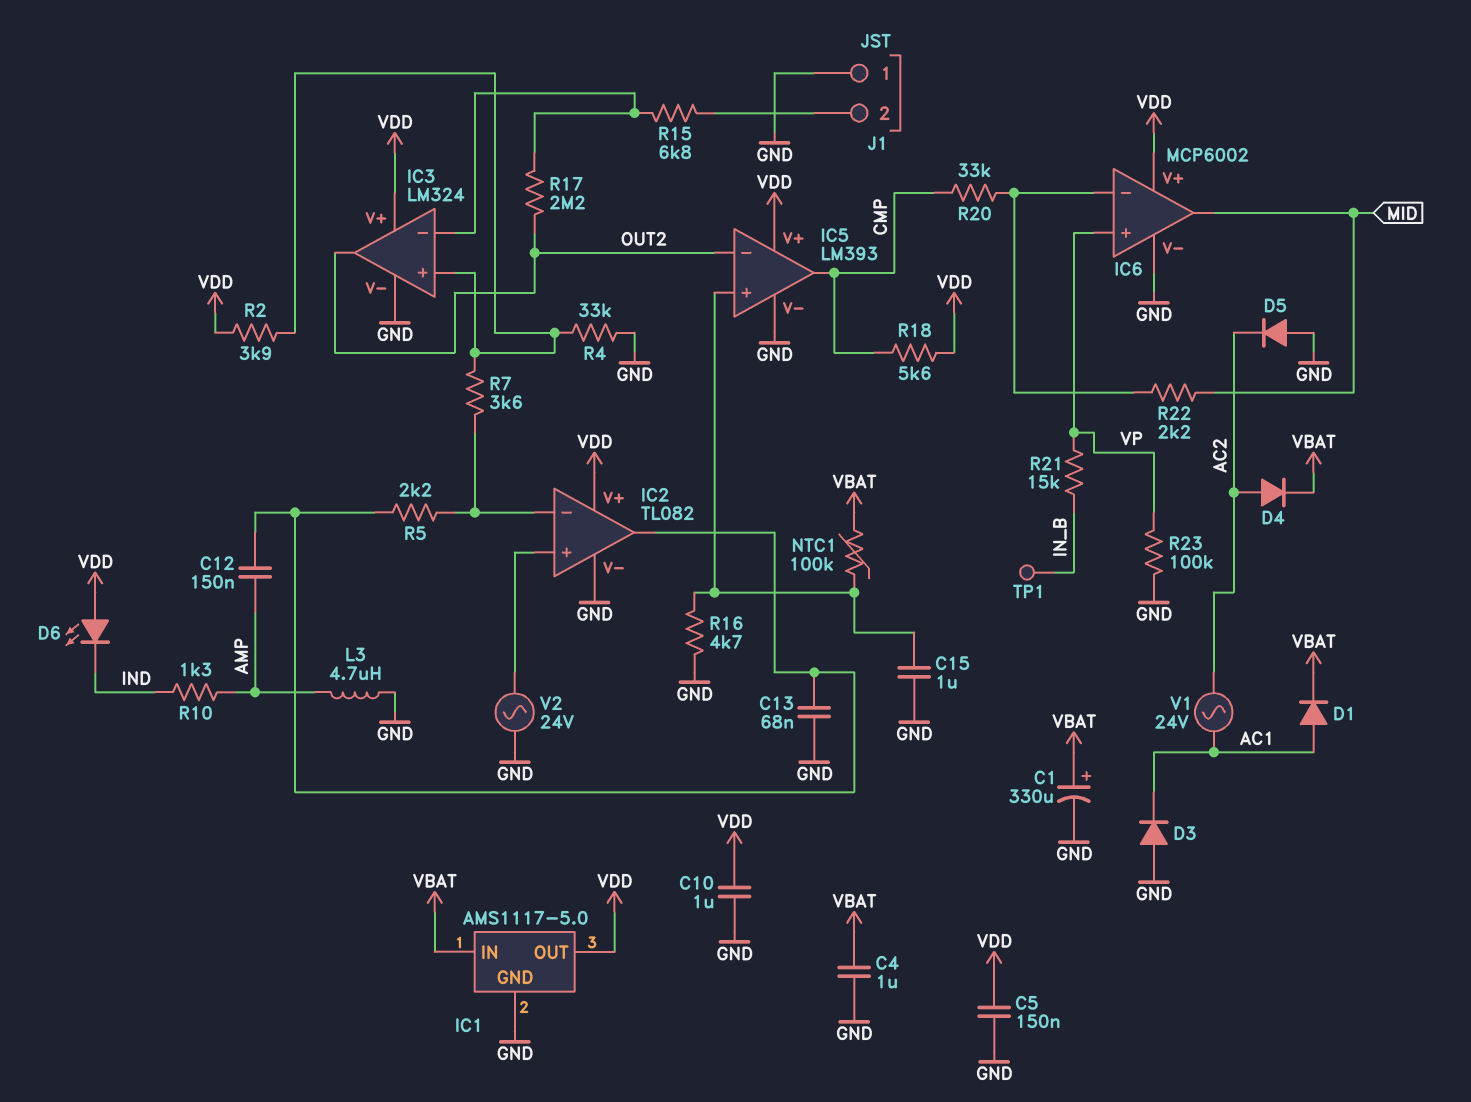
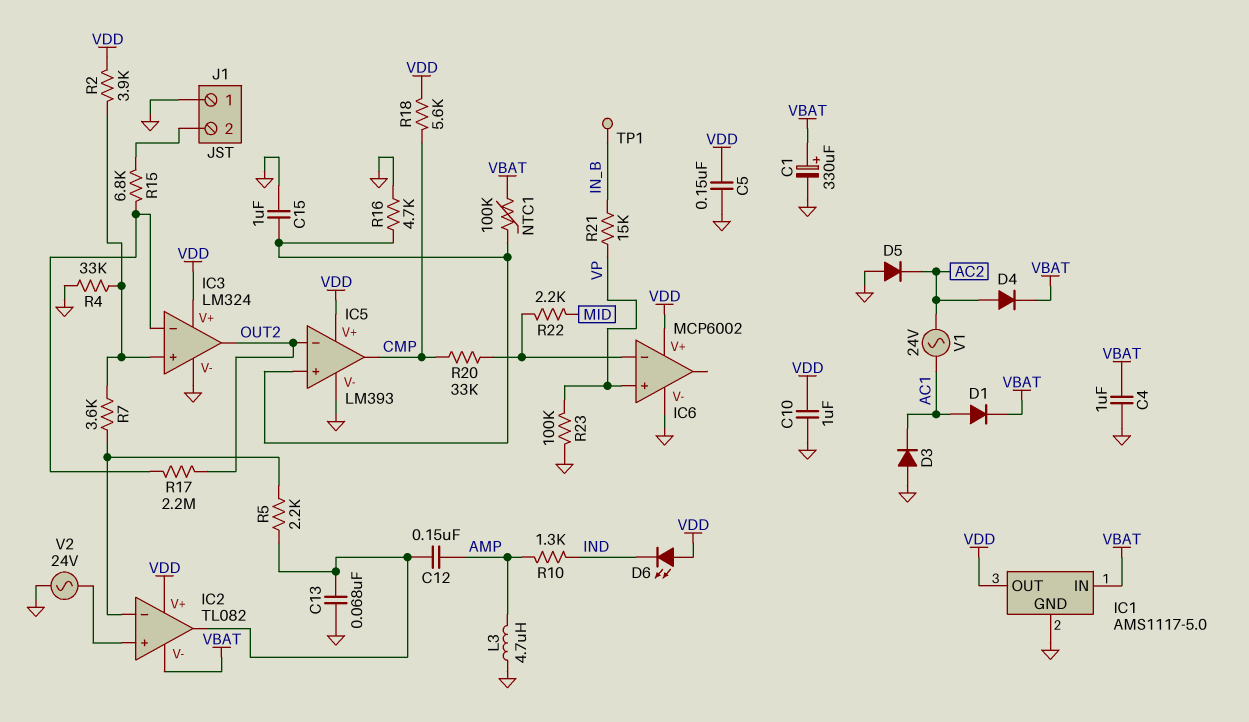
IC2 pin V-: GND -> VBAT
IC6 pin out: MID -> none

